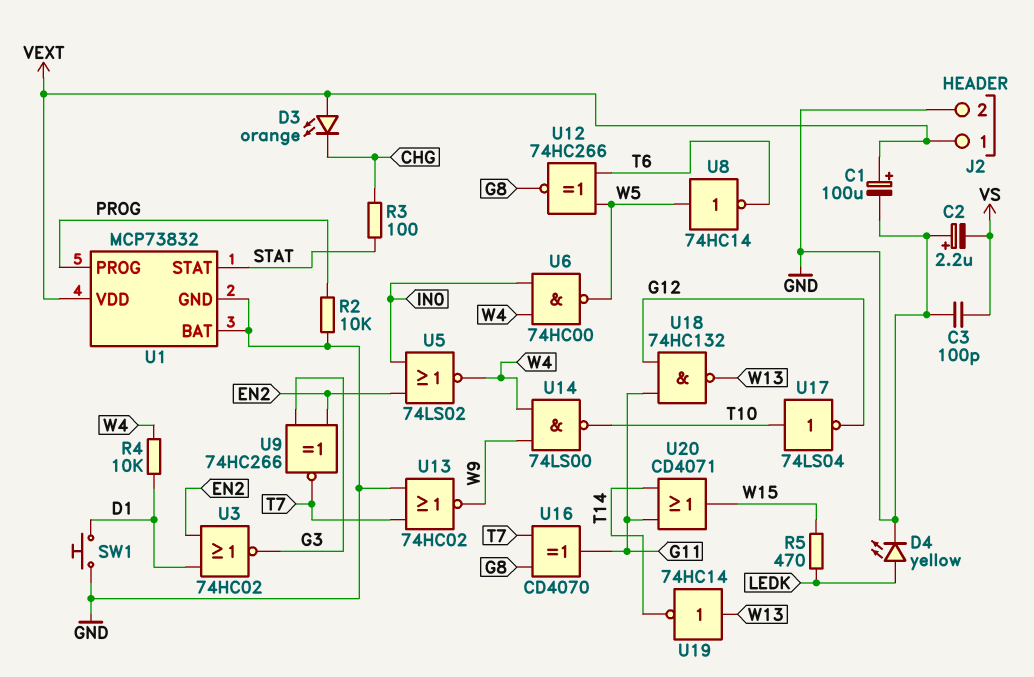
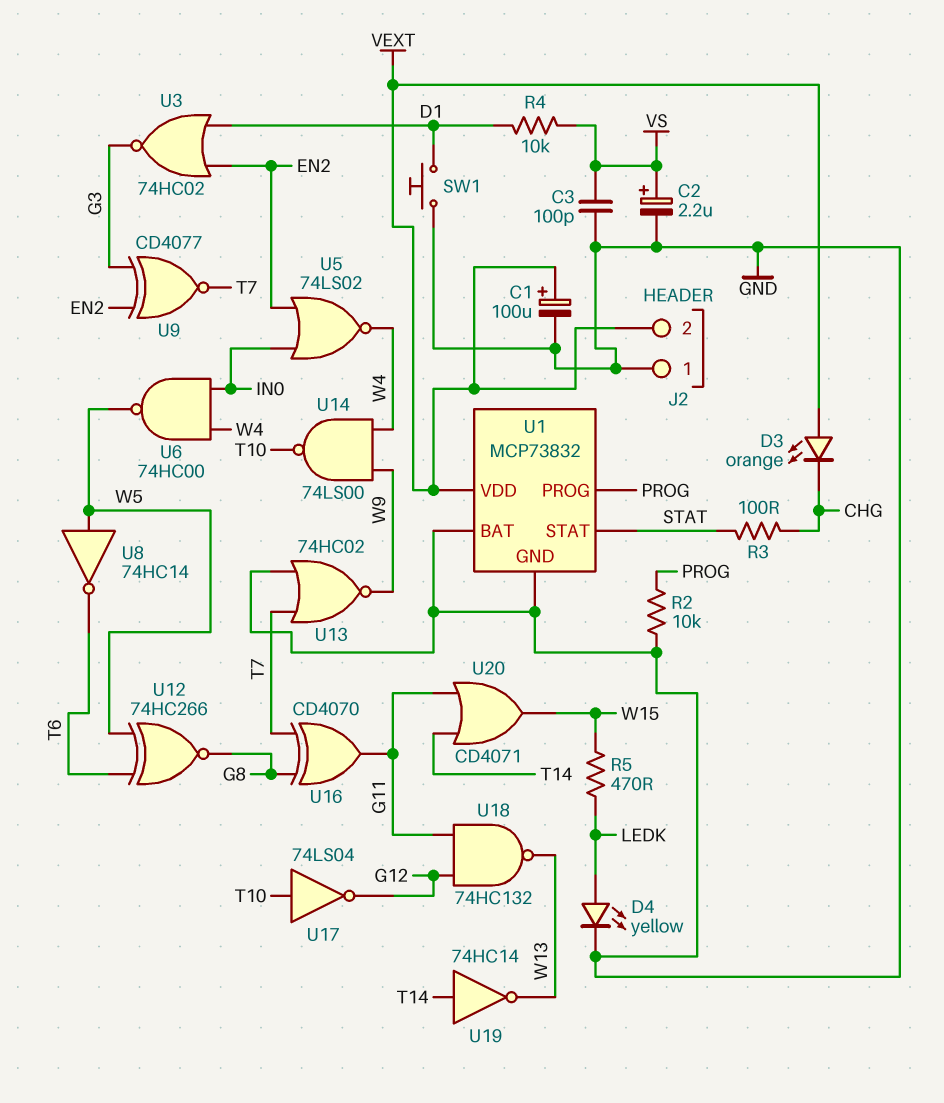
C2: 2.2uF (plus GND, minus VS) -> 2.2uF (plus VS, minus GND)
J2 pin 1: VEXT -> GND
J2 pin 2: GND -> VEXT
R4: 10k (D1, W4) -> 10k (D1, VS)
U9: XNOR 74HC266 (in EN2, in G3, out T7) -> XNOR CD4077 (in EN2, in G3, out T7)
U19: NOT 74HC14 (in W13, out T14) -> NOT 74HC14 (in T14, out W13)

